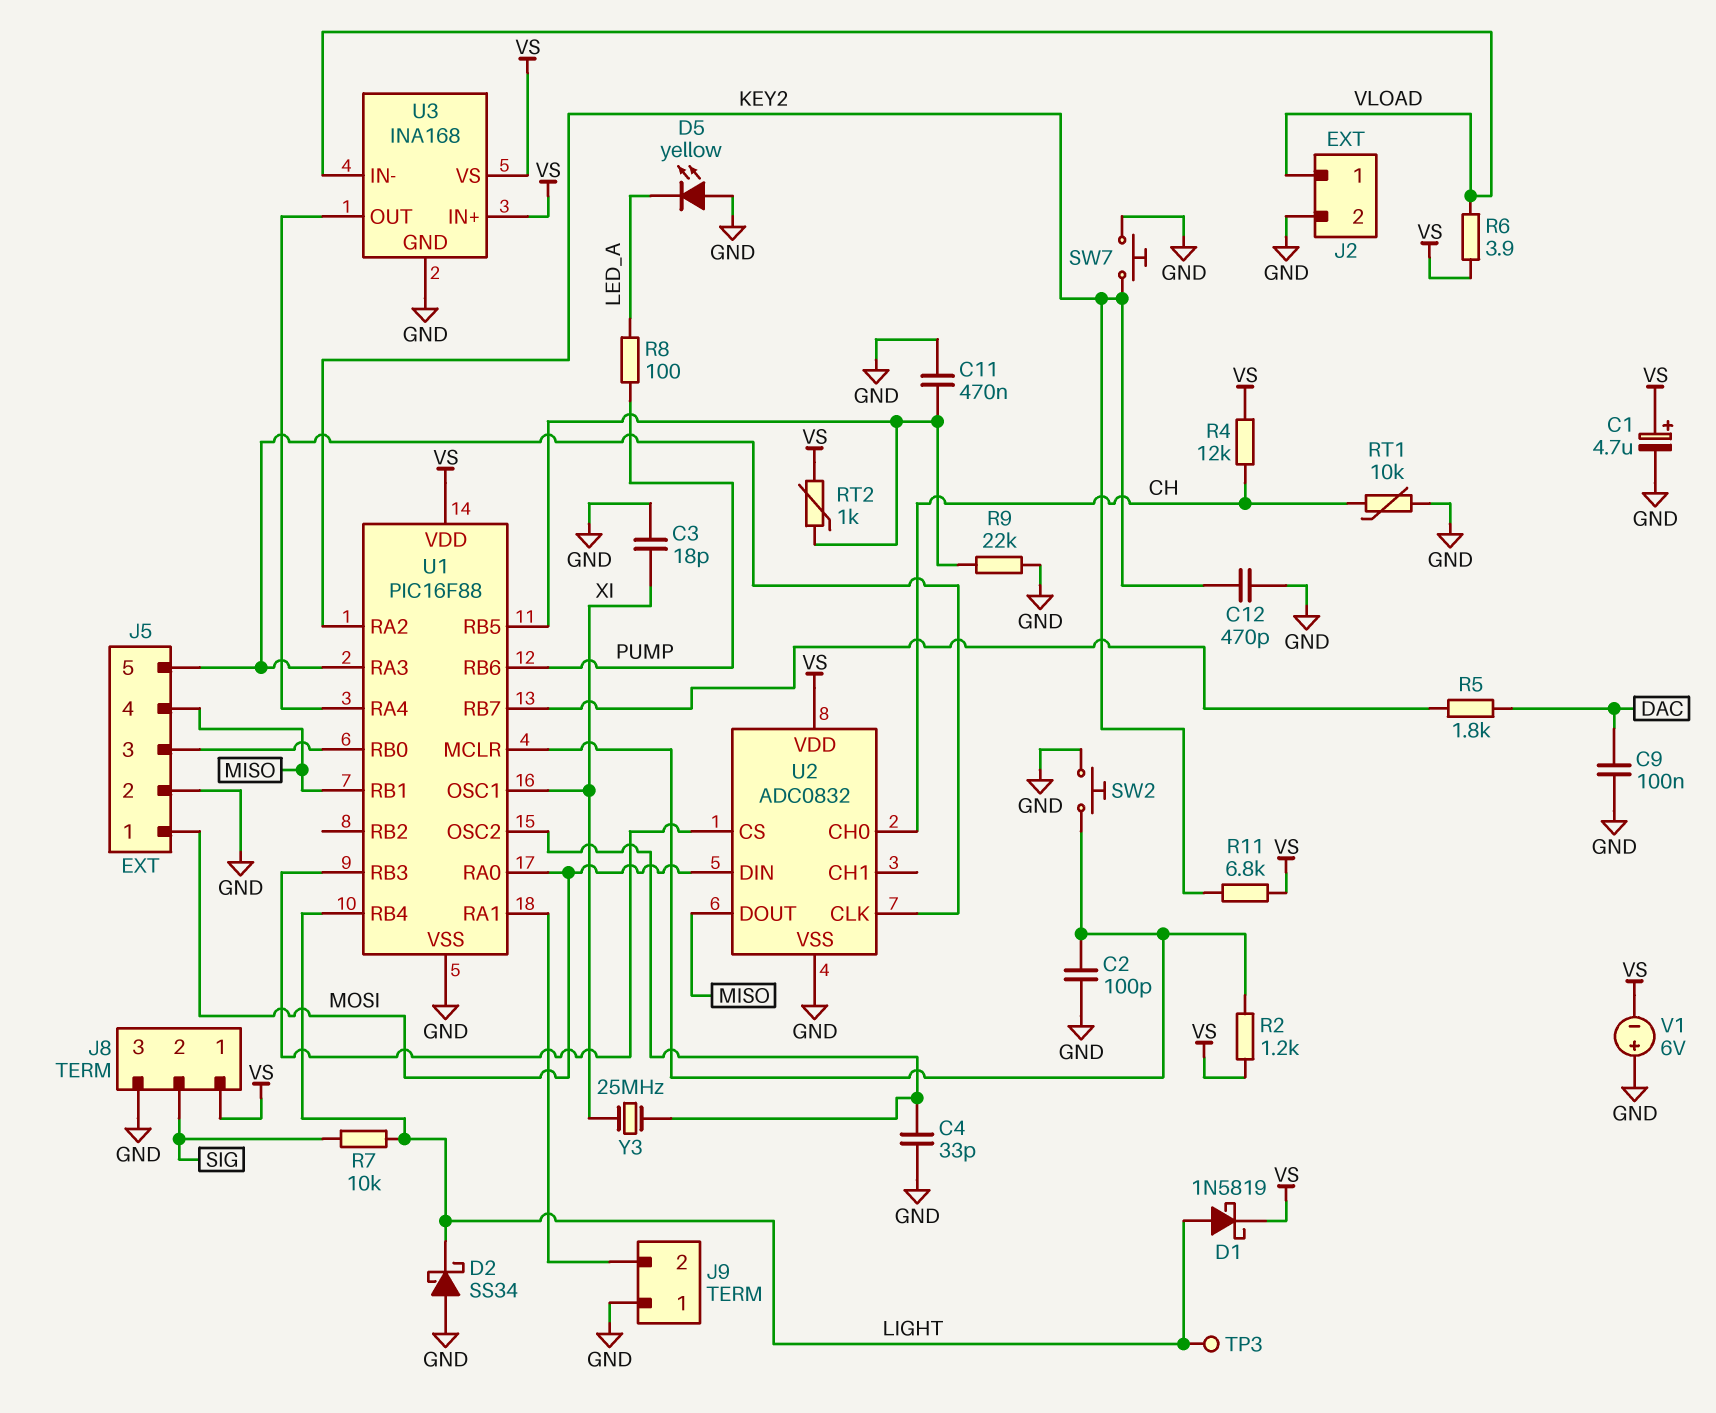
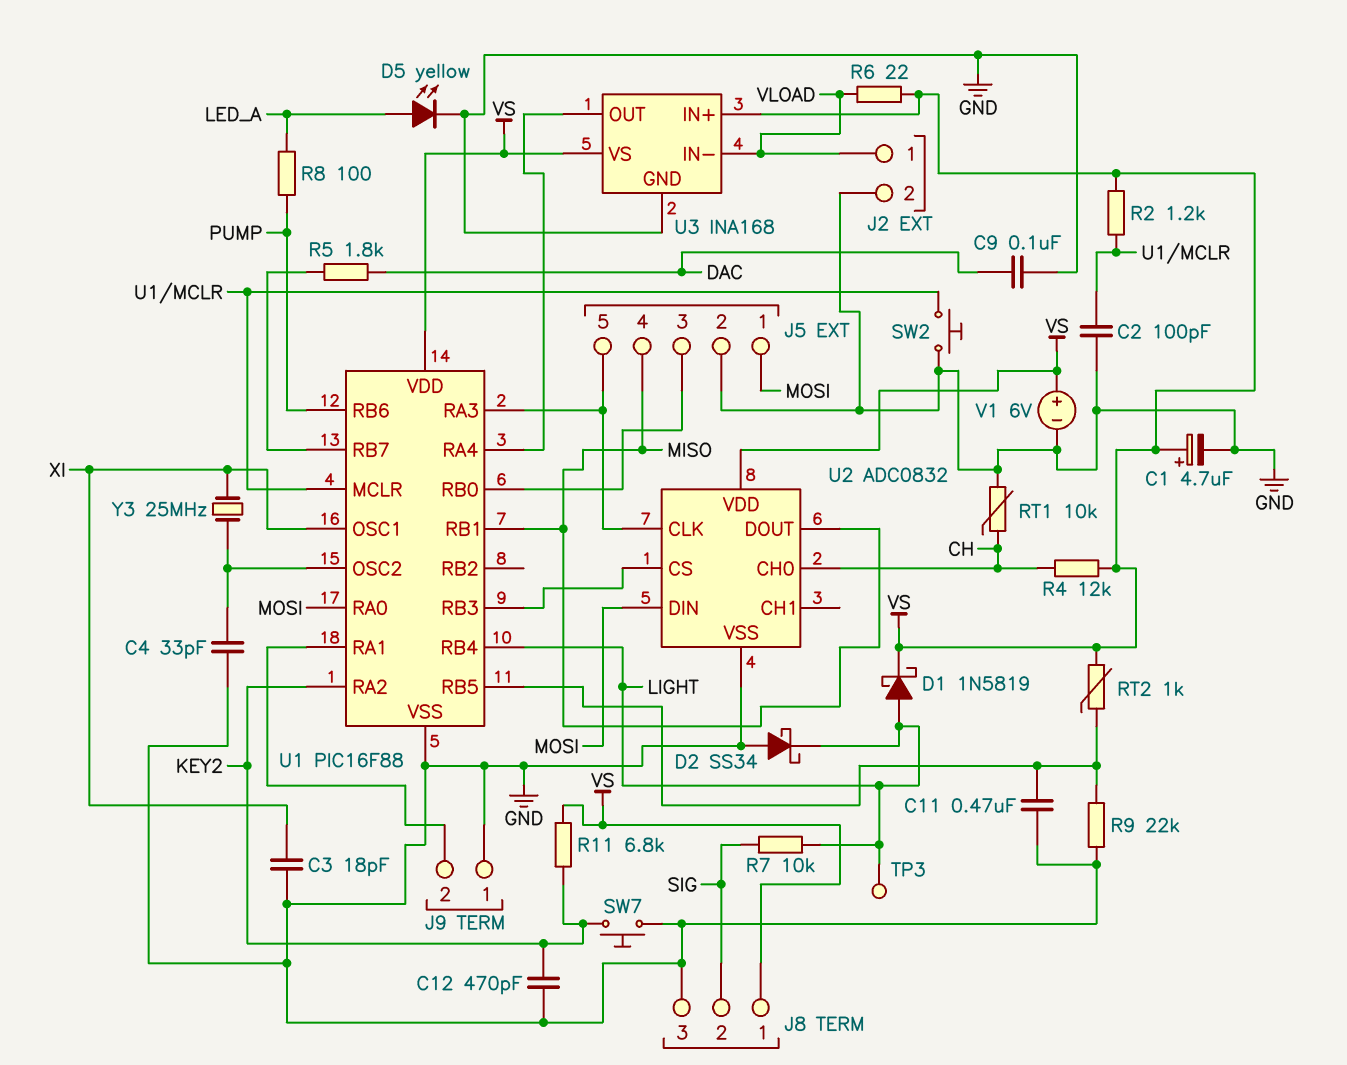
D5: LED yellow (A GND, K LED_A) -> LED yellow (A LED_A, K GND)
R6: 3.9 (VLOAD, VS) -> 22 (VLOAD, VS)
V1: 6V (plus GND, minus VS) -> 6V (plus VS, minus GND)

